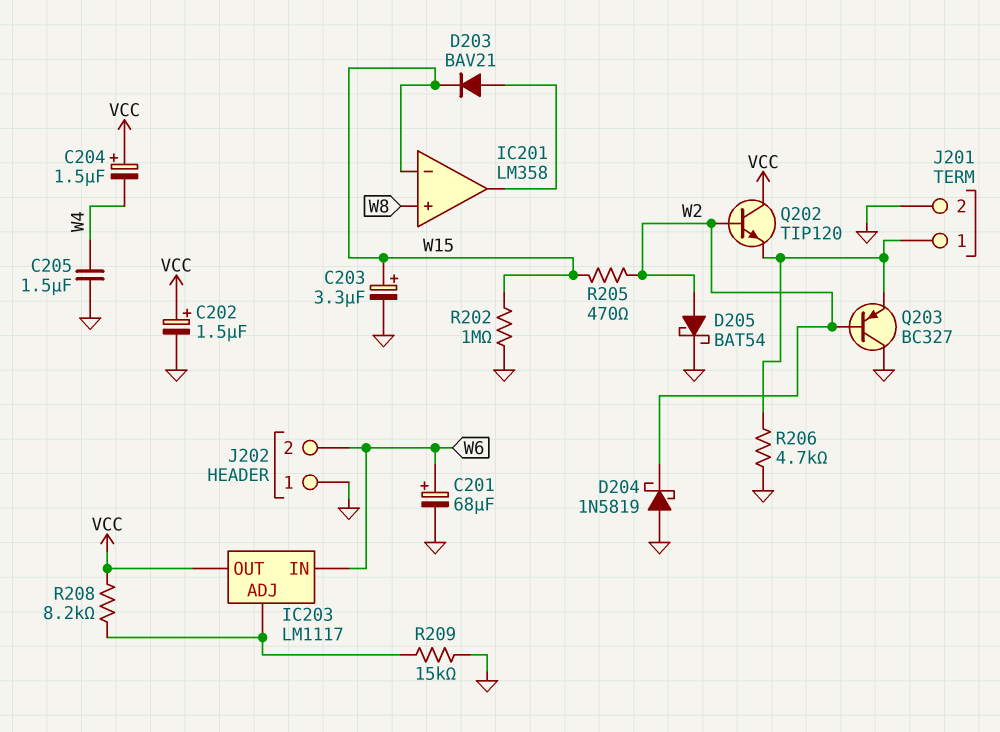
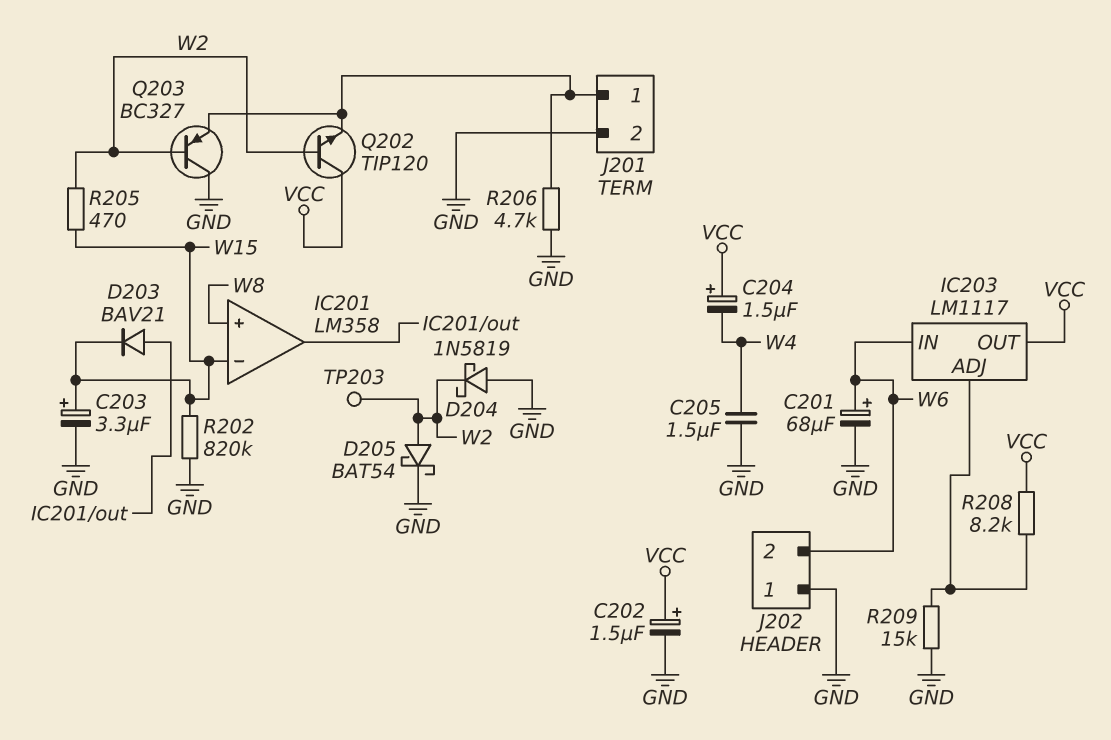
R202: 1M (GND, W15) -> 820k (GND, W15)
TP203: none -> test point (W2)

